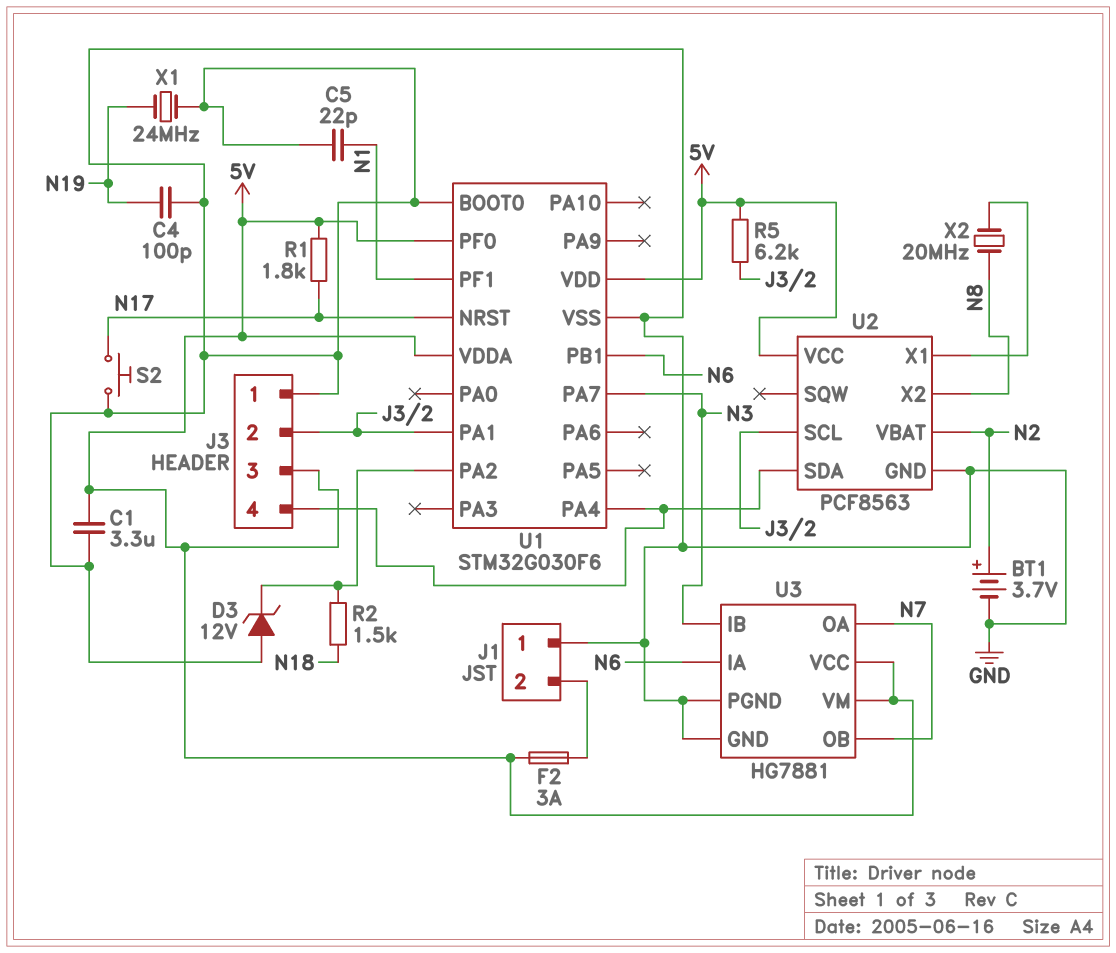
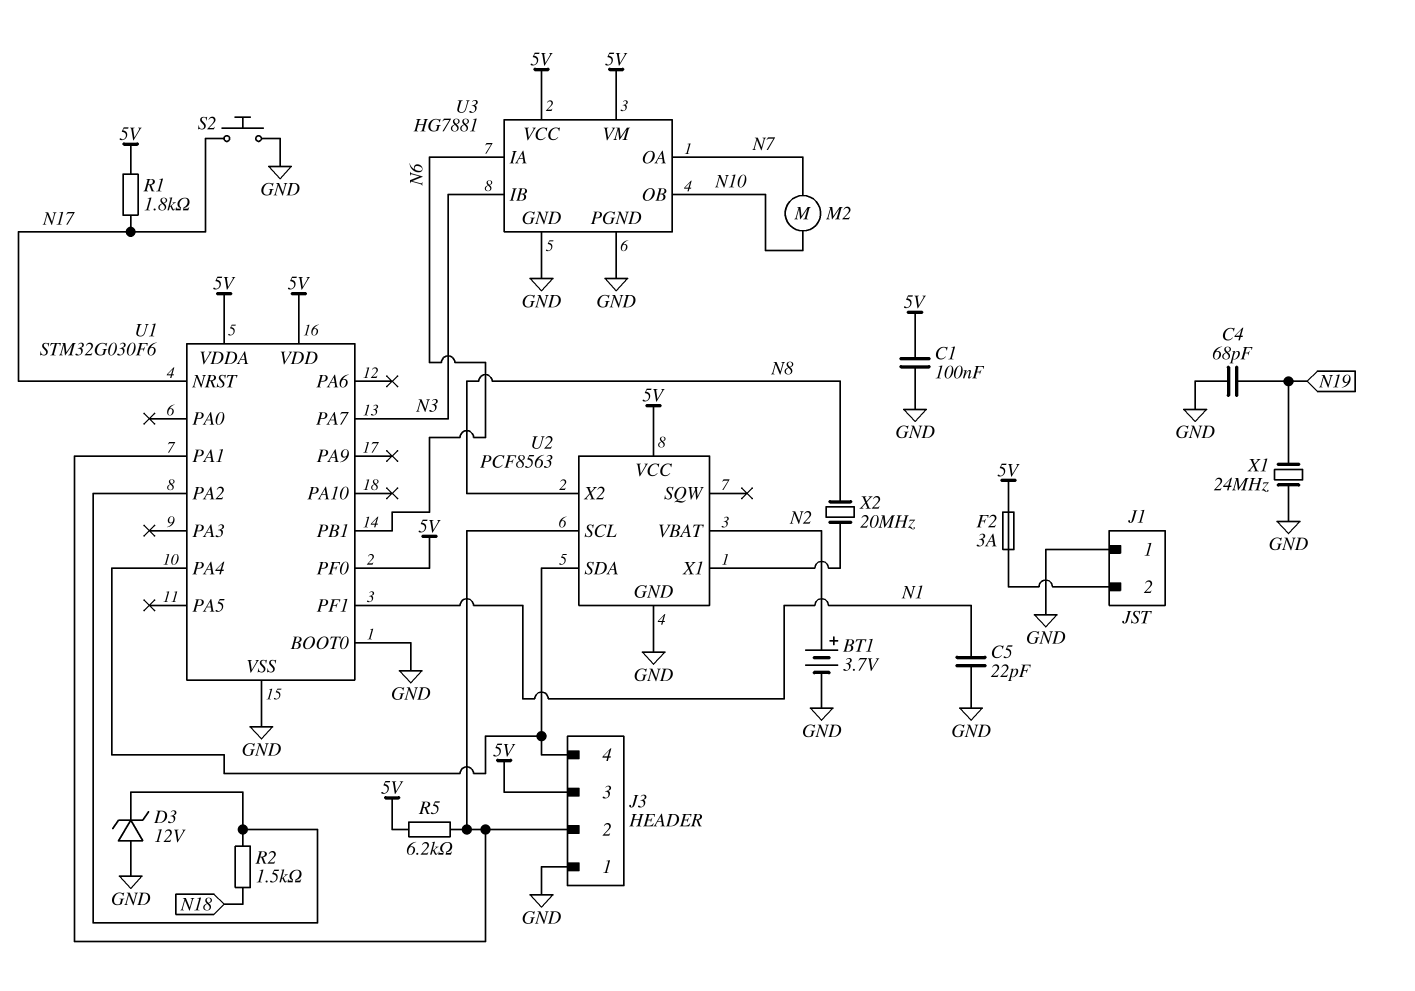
C1: 3.3uF (5V, GND) -> 100nF (5V, GND)
C4: 100pF (GND, N19) -> 68pF (GND, N19)
M2: none -> motor (N7, N10)
U3 pin OB: N7 -> N10

